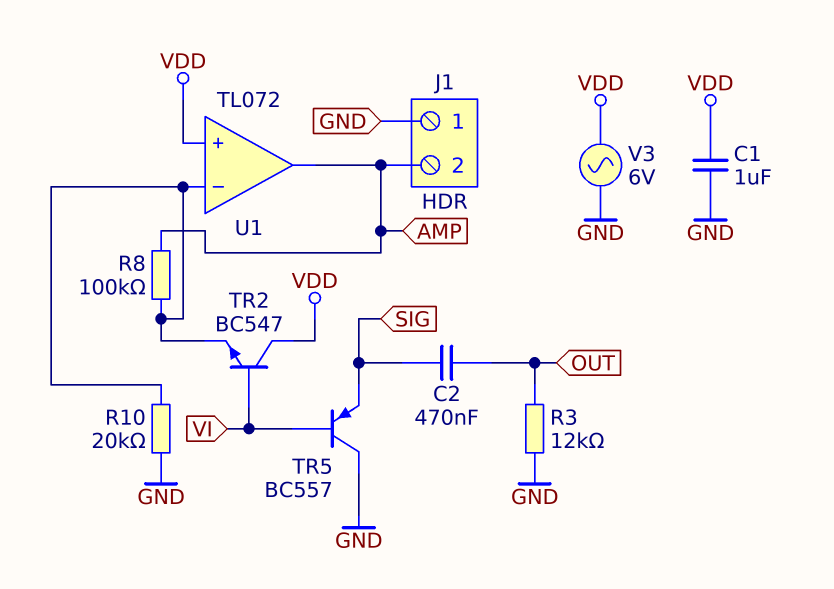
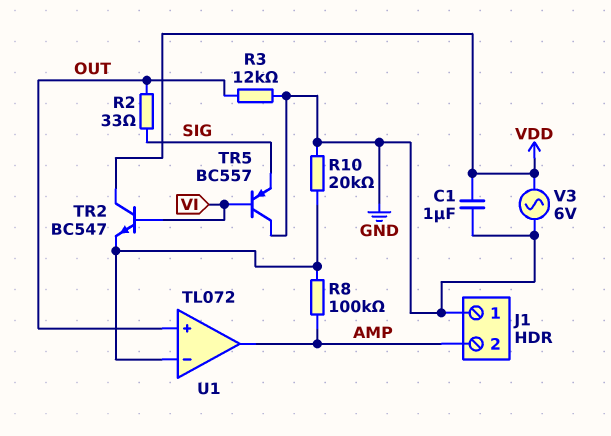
C2: 470nF (OUT, SIG) -> none
R2: none -> 33 (OUT, SIG)
U1 pin in+: VDD -> OUT

